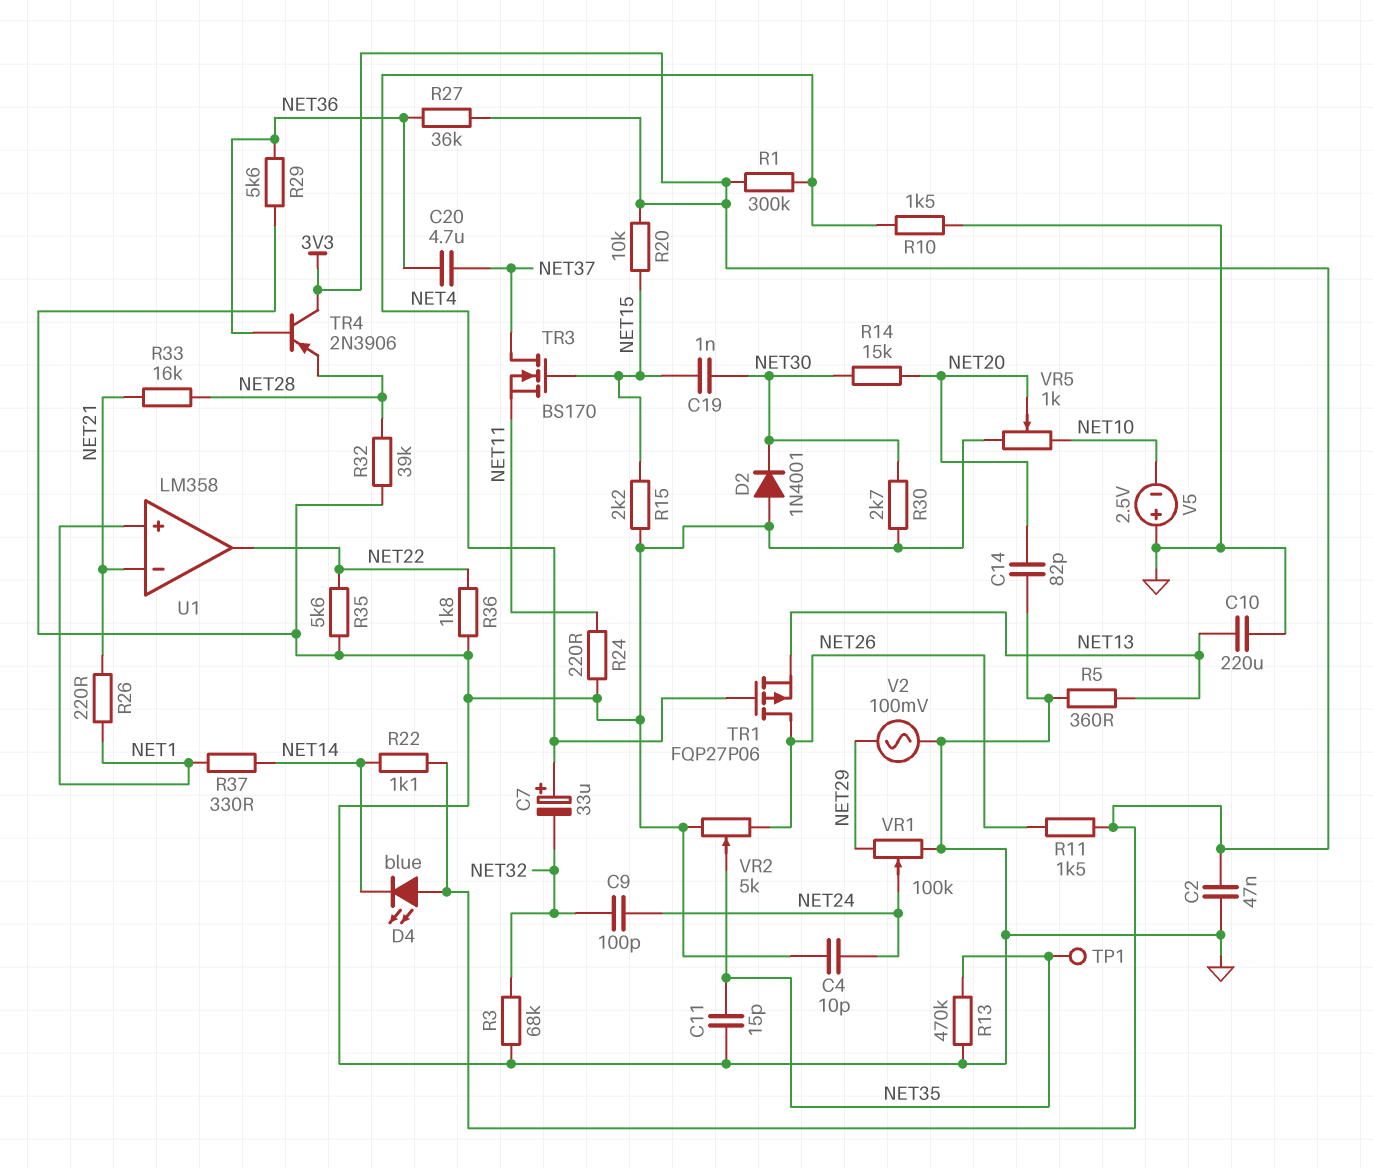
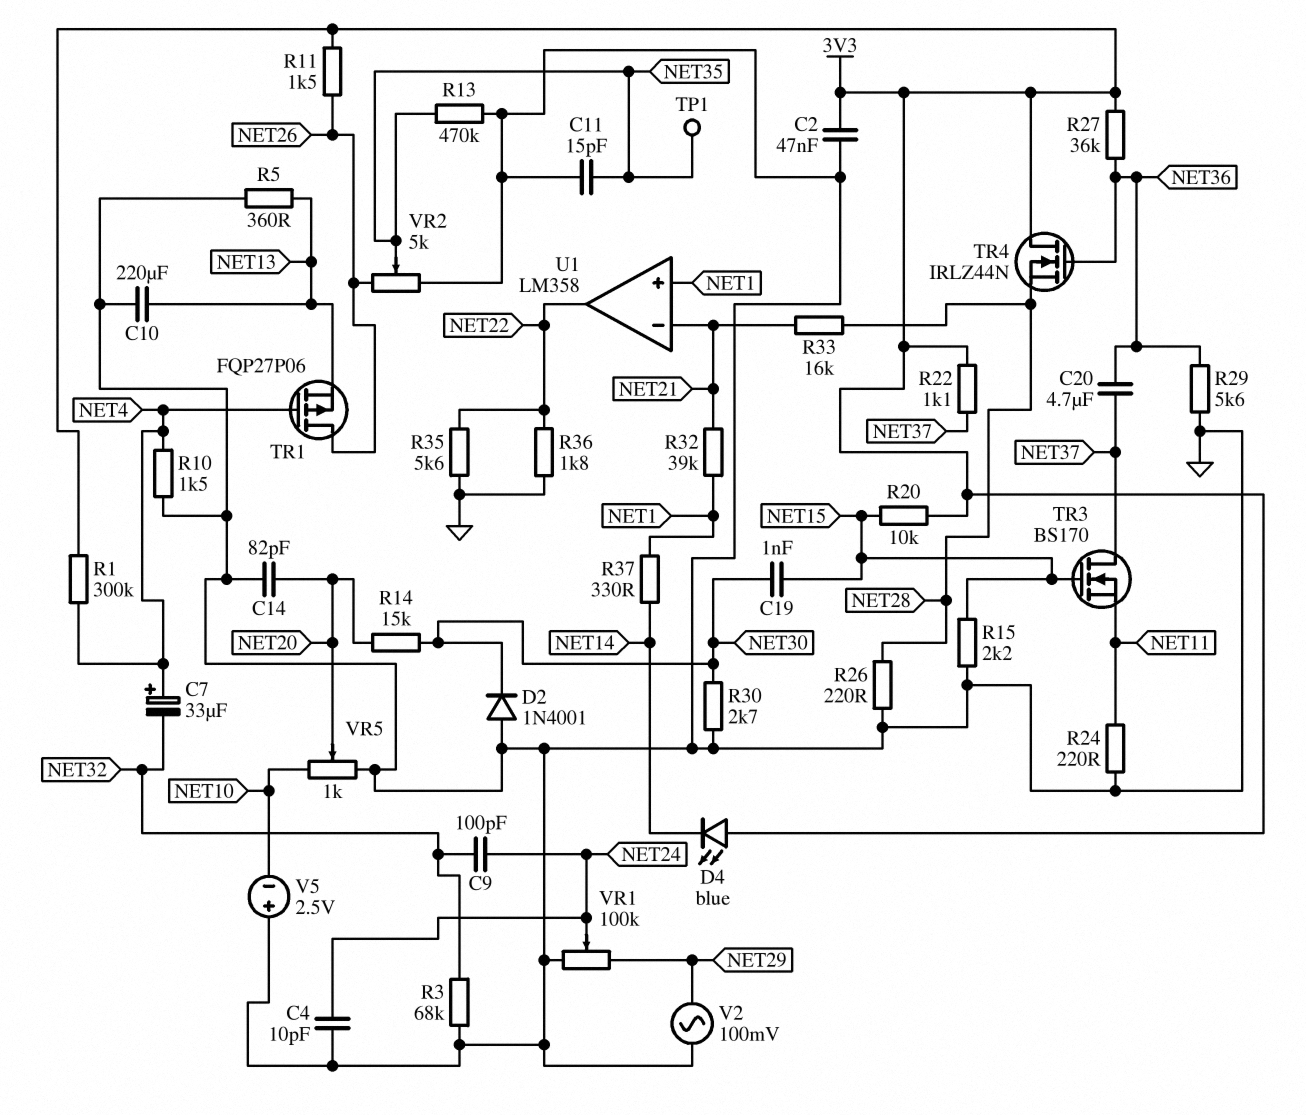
R22: 1.1k (3V3, NET14) -> 1.1k (3V3, NET37)
R26: 220 (NET1, NET21) -> 220 (GND, NET28)
R32: 39k (GND, NET28) -> 39k (NET1, NET21)
TR4: PNP 2N3906 (B NET36, C 3V3, E NET28) -> NMOS IRLZ44N (G NET36, D 3V3, S NET28)

